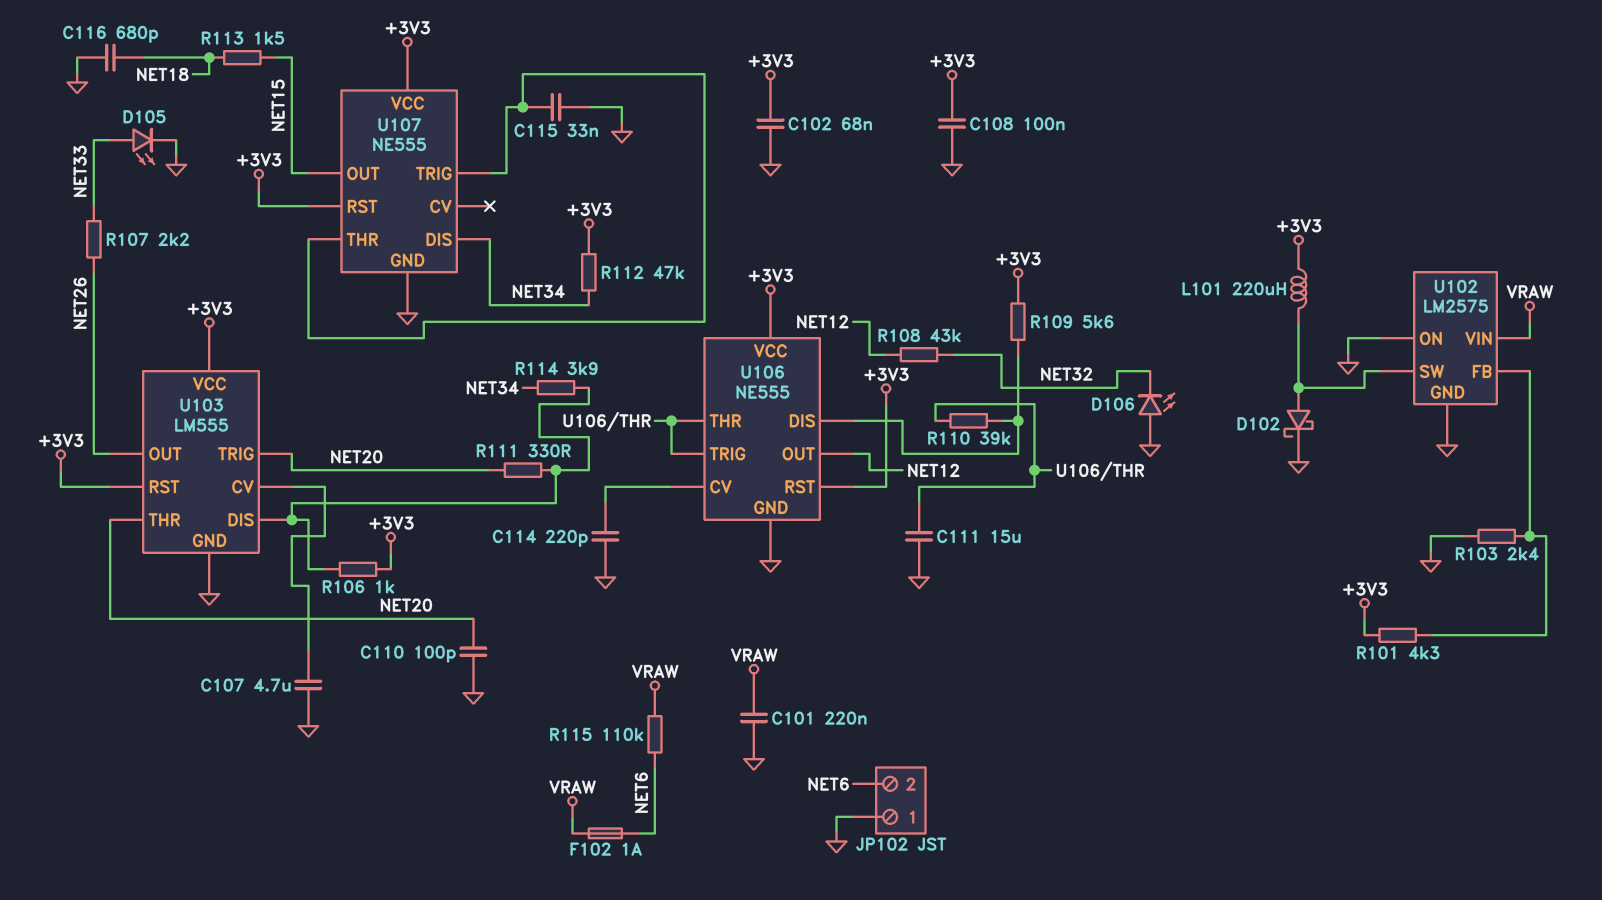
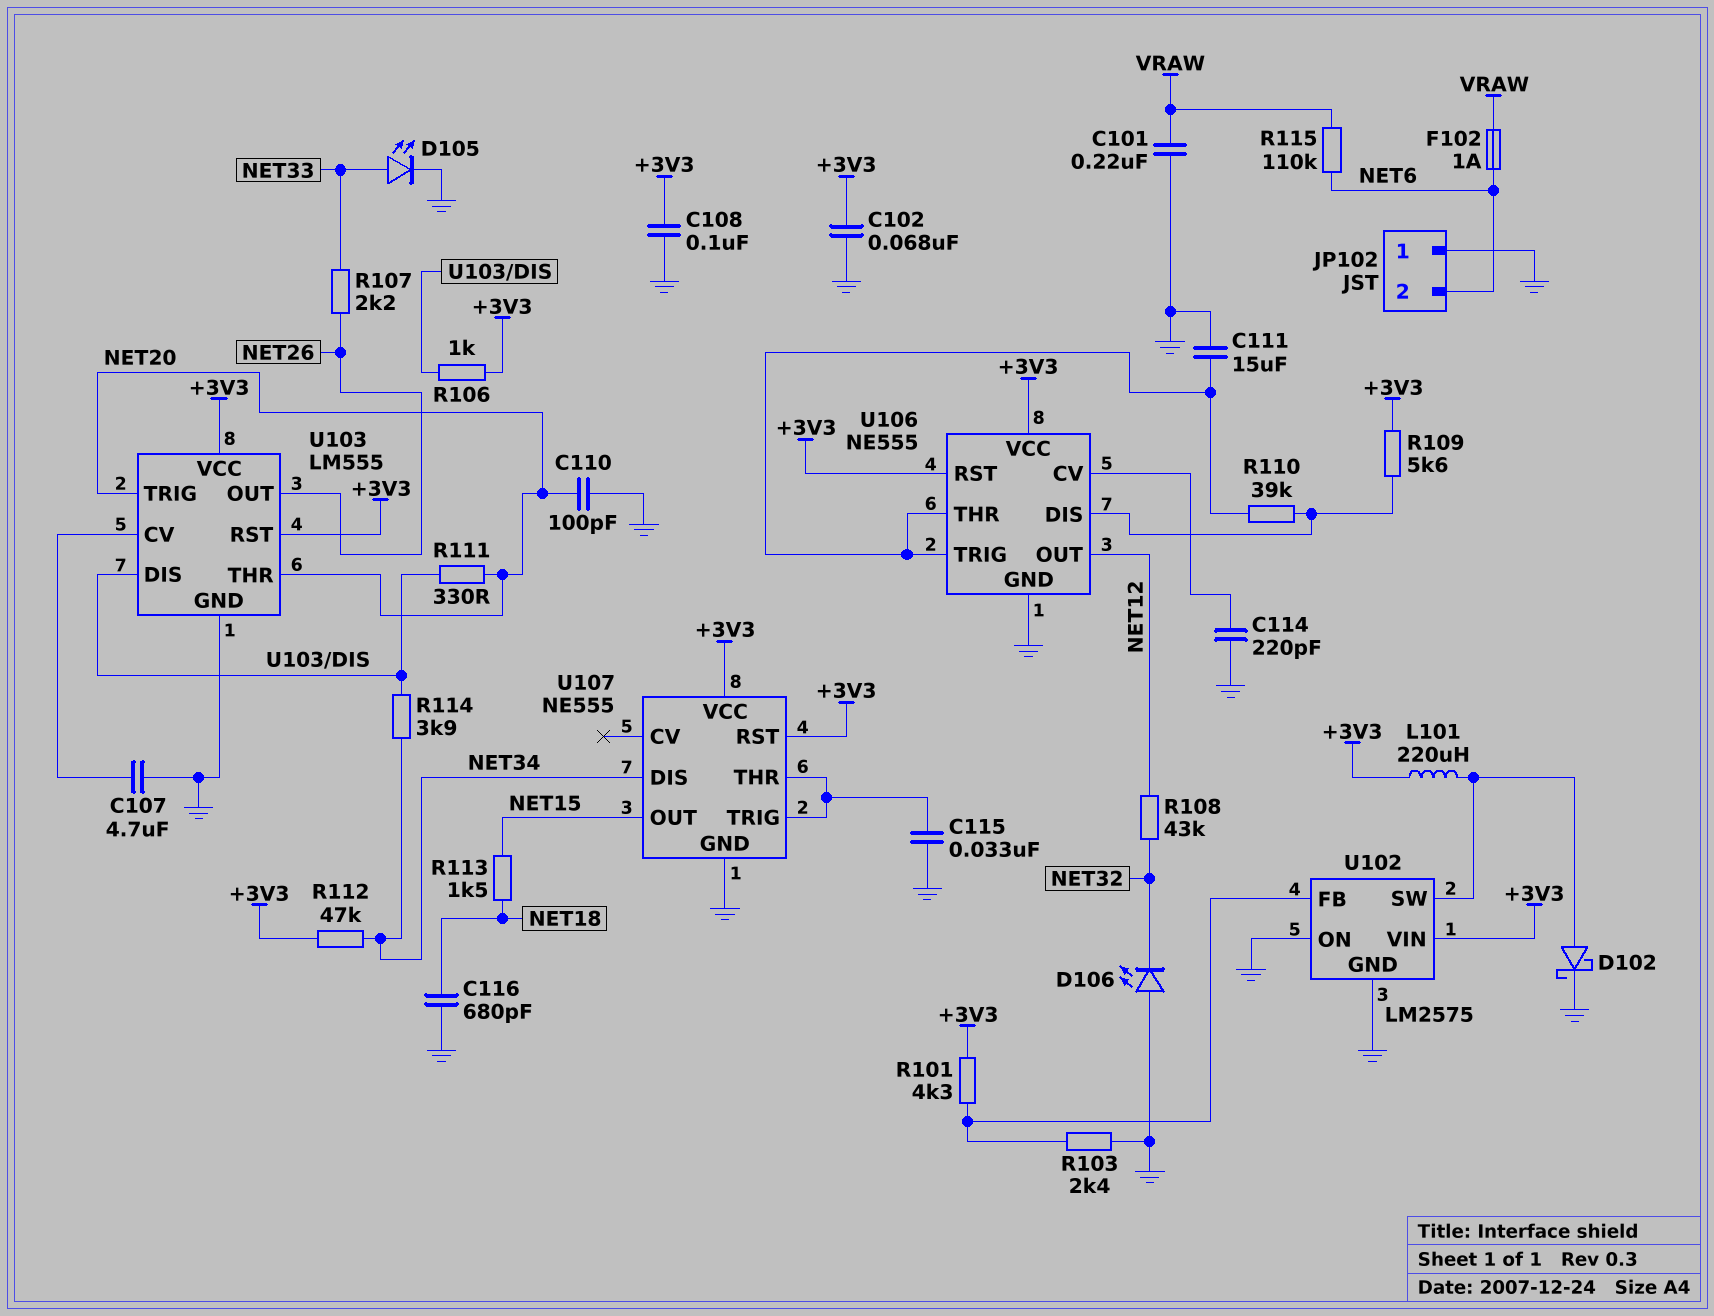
U102 pin VIN: VRAW -> +3V3

